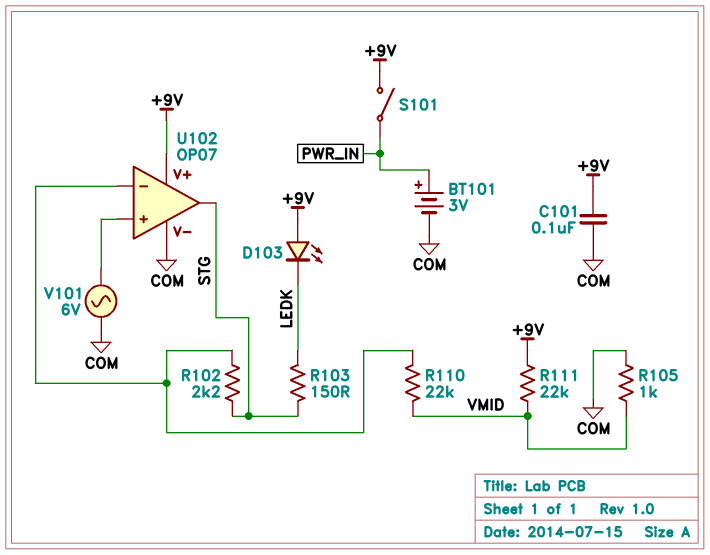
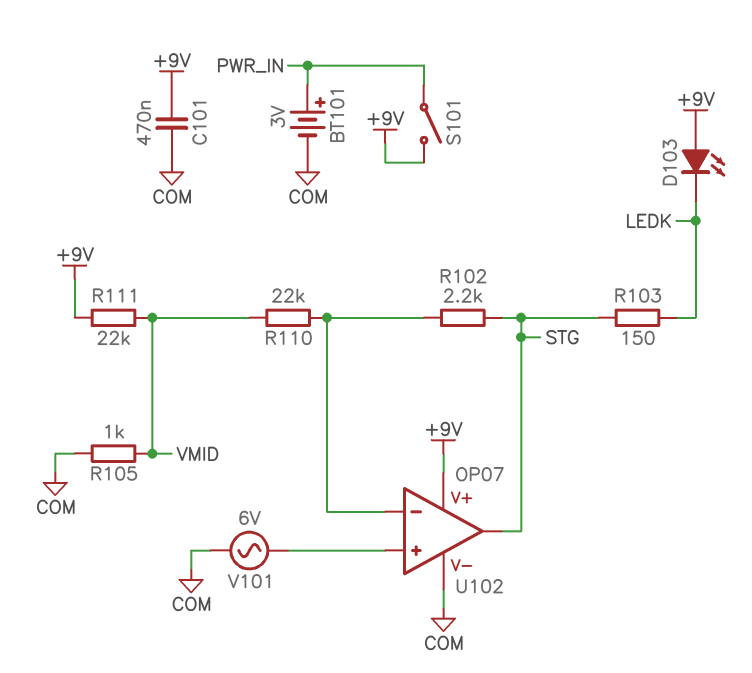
C101: 100nF (+9V, COM) -> 470nF (+9V, COM)

